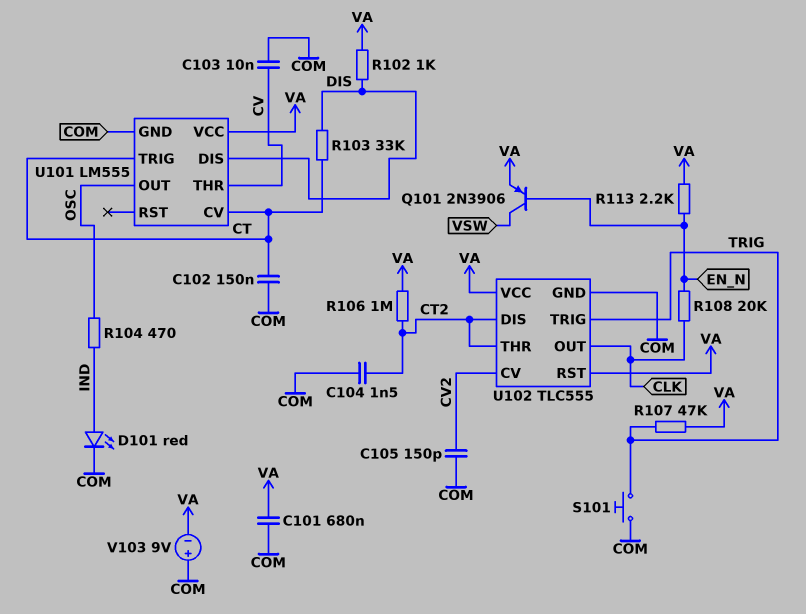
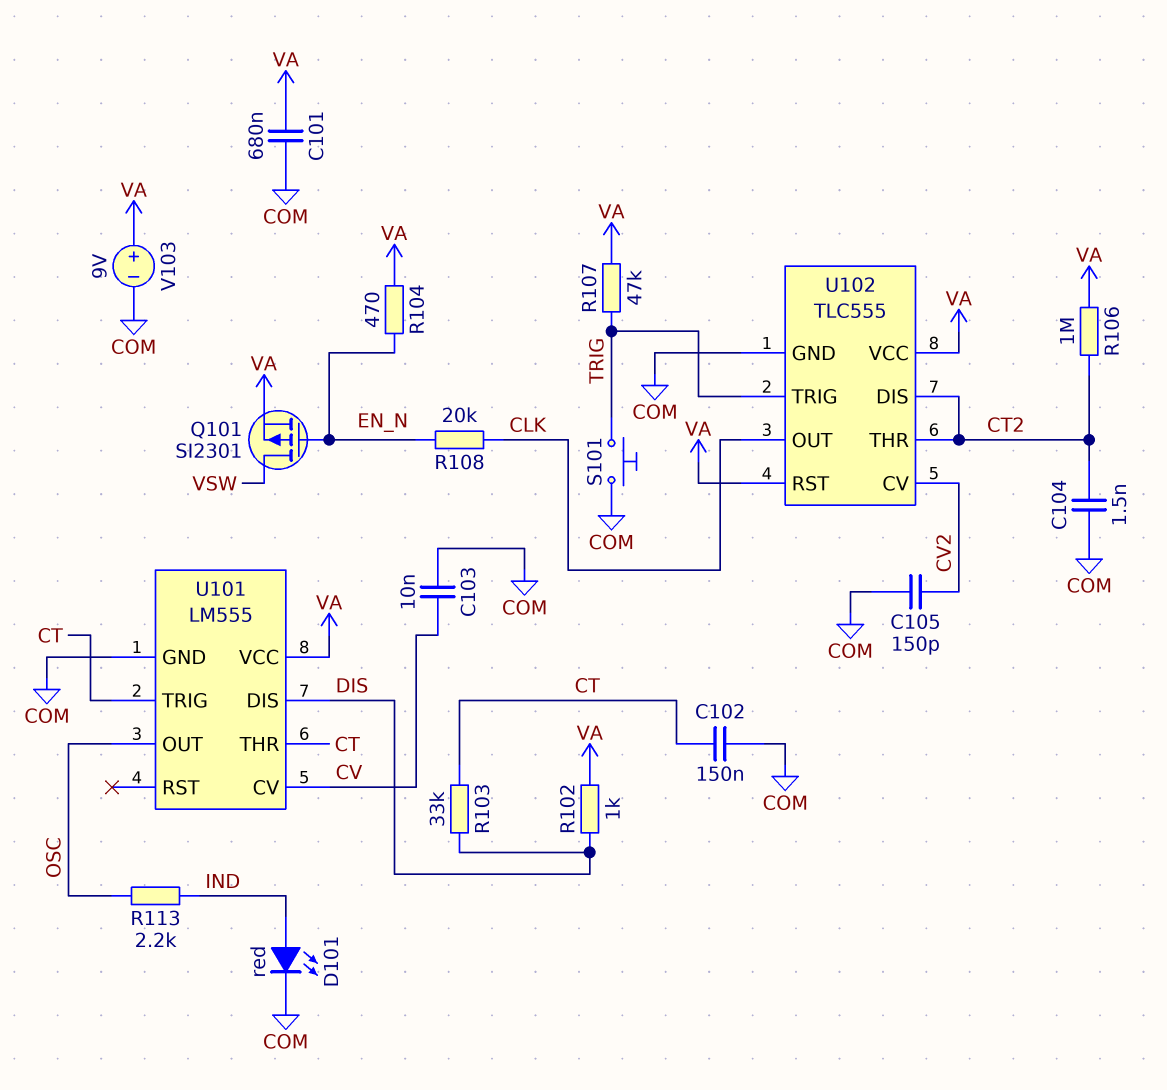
Q101: PNP 2N3906 (B EN_N, C VSW, E VA) -> PMOS SI2301 (G EN_N, D VSW, S VA)
R104: 470 (IND, OSC) -> 470 (EN_N, VA)
R113: 2.2k (EN_N, VA) -> 2.2k (IND, OSC)
U101 pin CV: CT -> CV
U101 pin THR: CV -> CT
V103: 9V (plus COM, minus VA) -> 9V (plus VA, minus COM)

